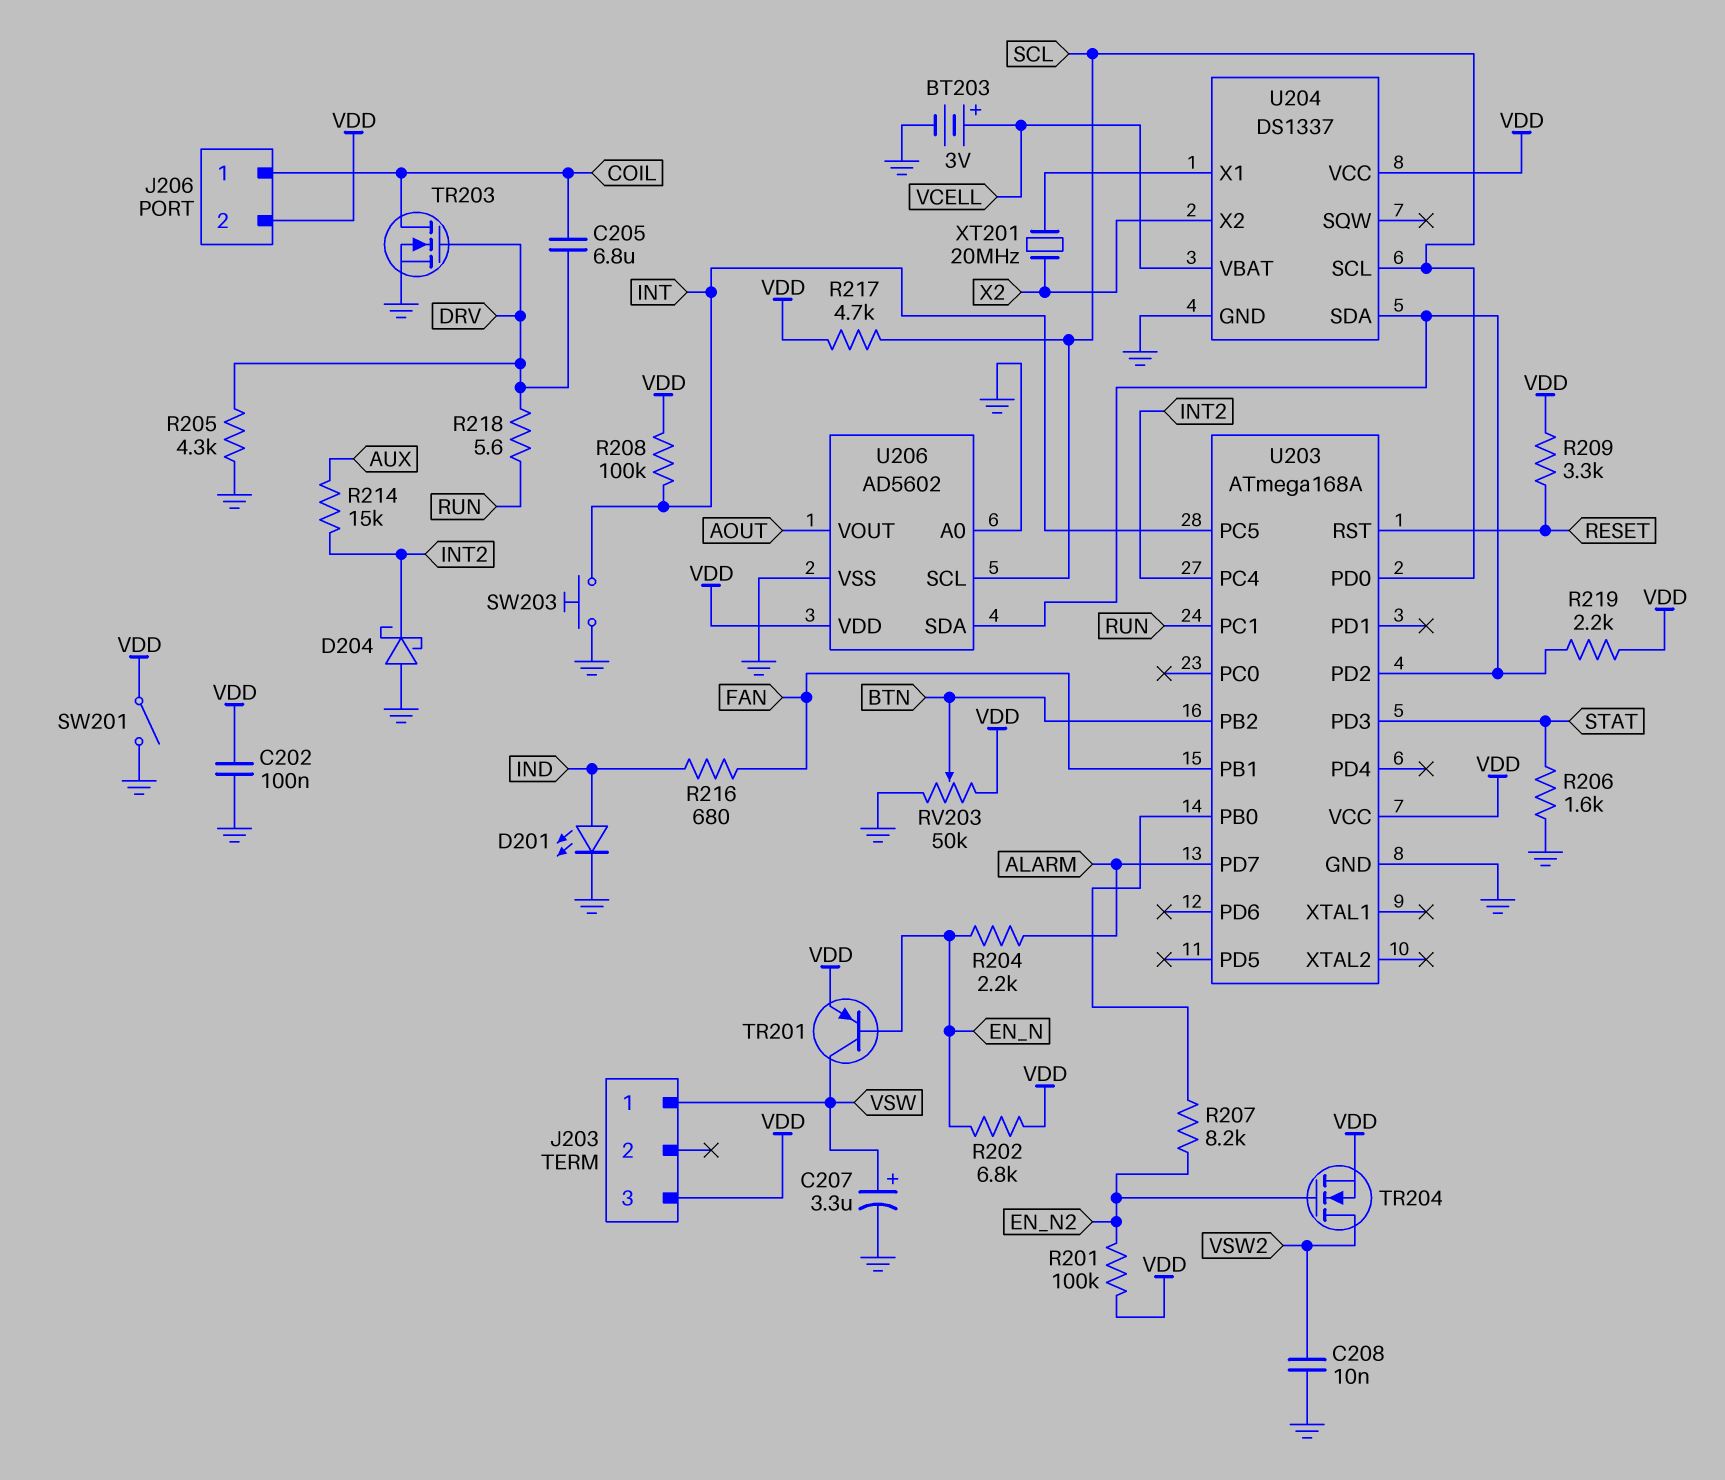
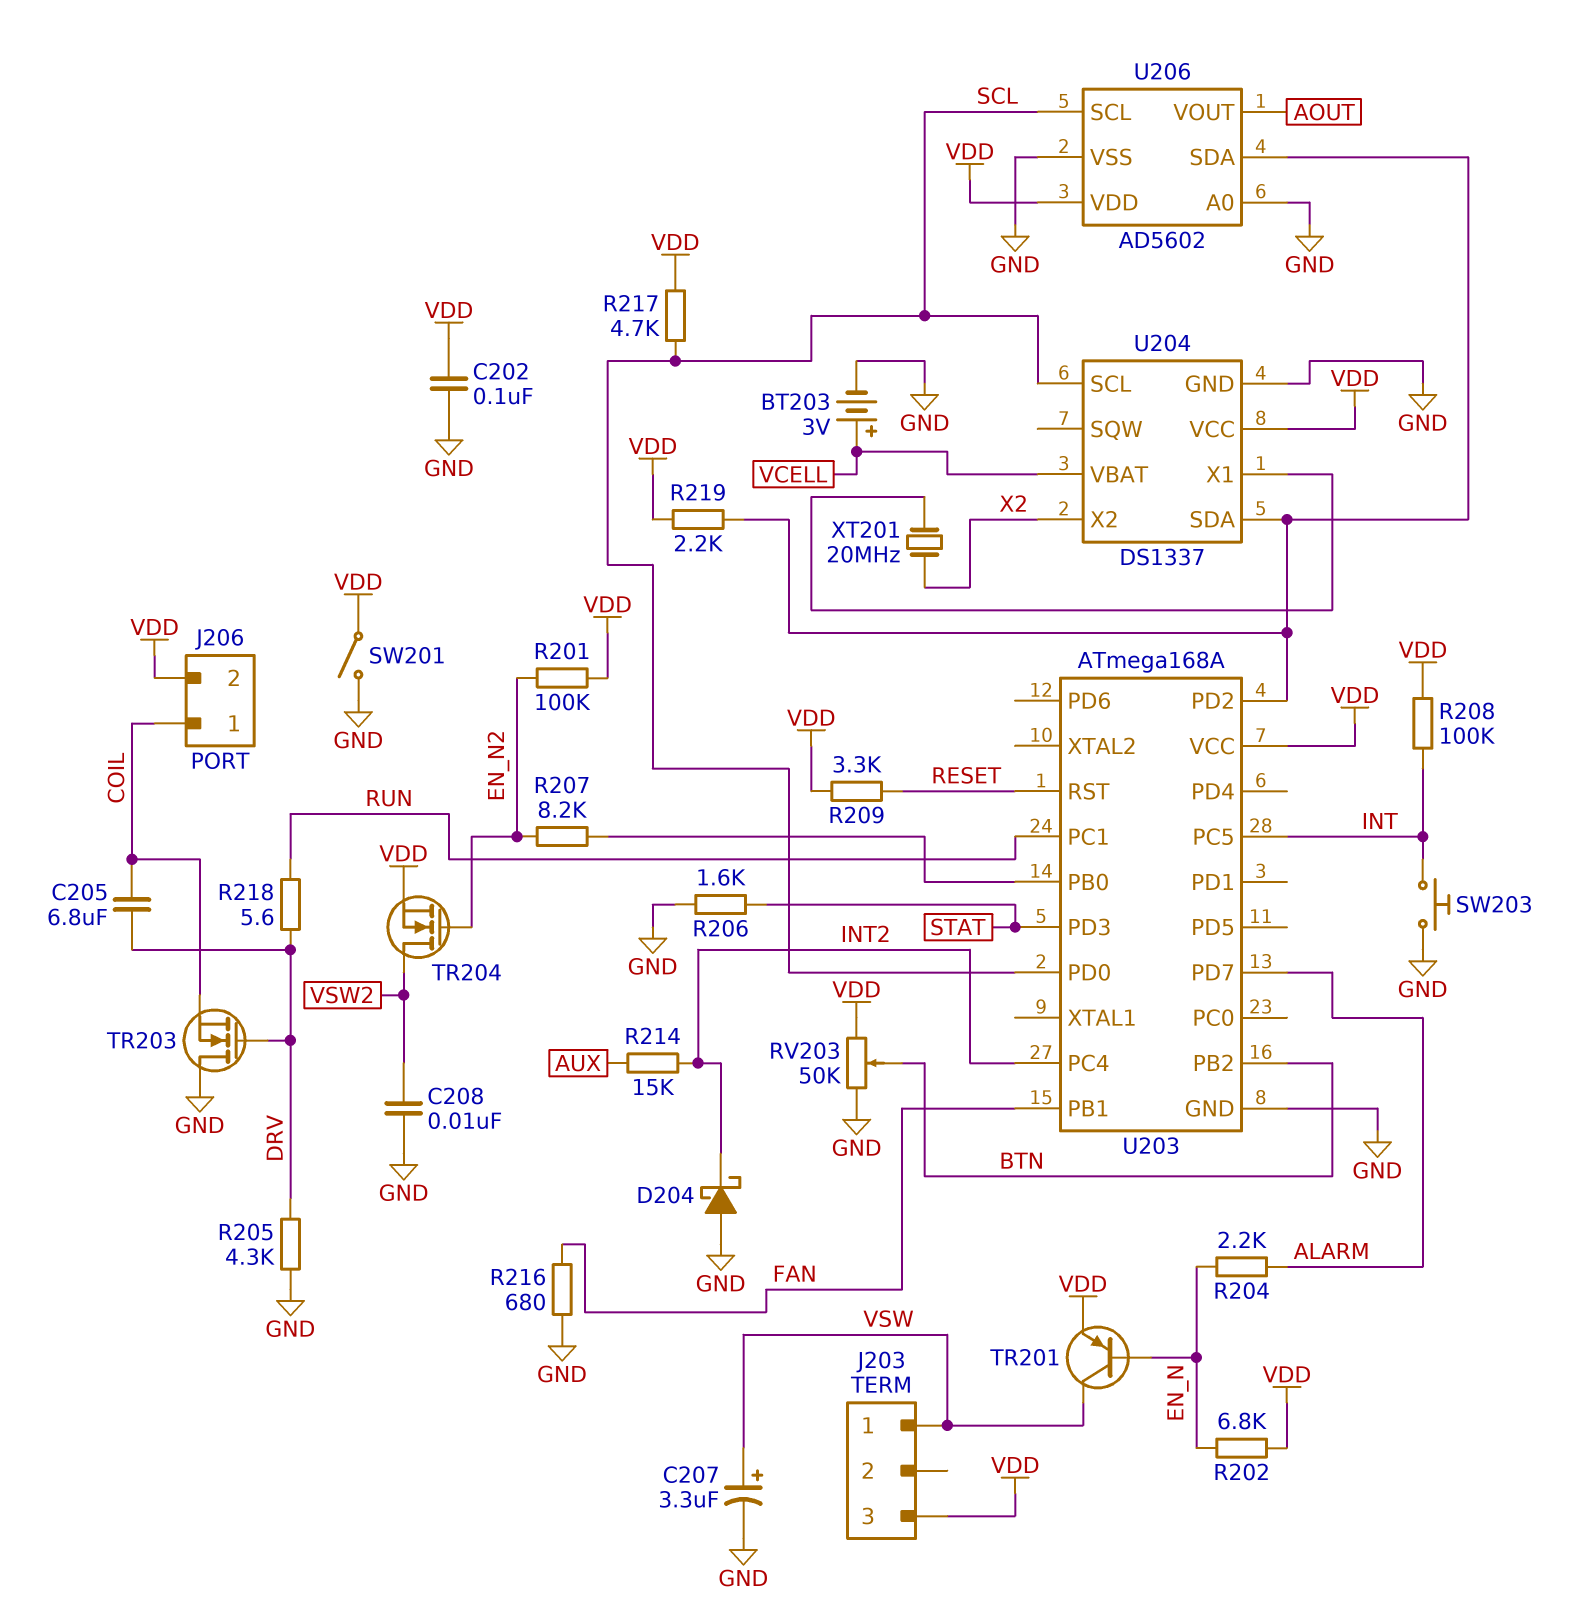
D201: LED (A IND, K GND) -> none
R216: 680 (FAN, IND) -> 680 (FAN, GND)
TR203: NMOS (G DRV, D COIL, S GND) -> NMOS (G DRV, D GND, S COIL)

